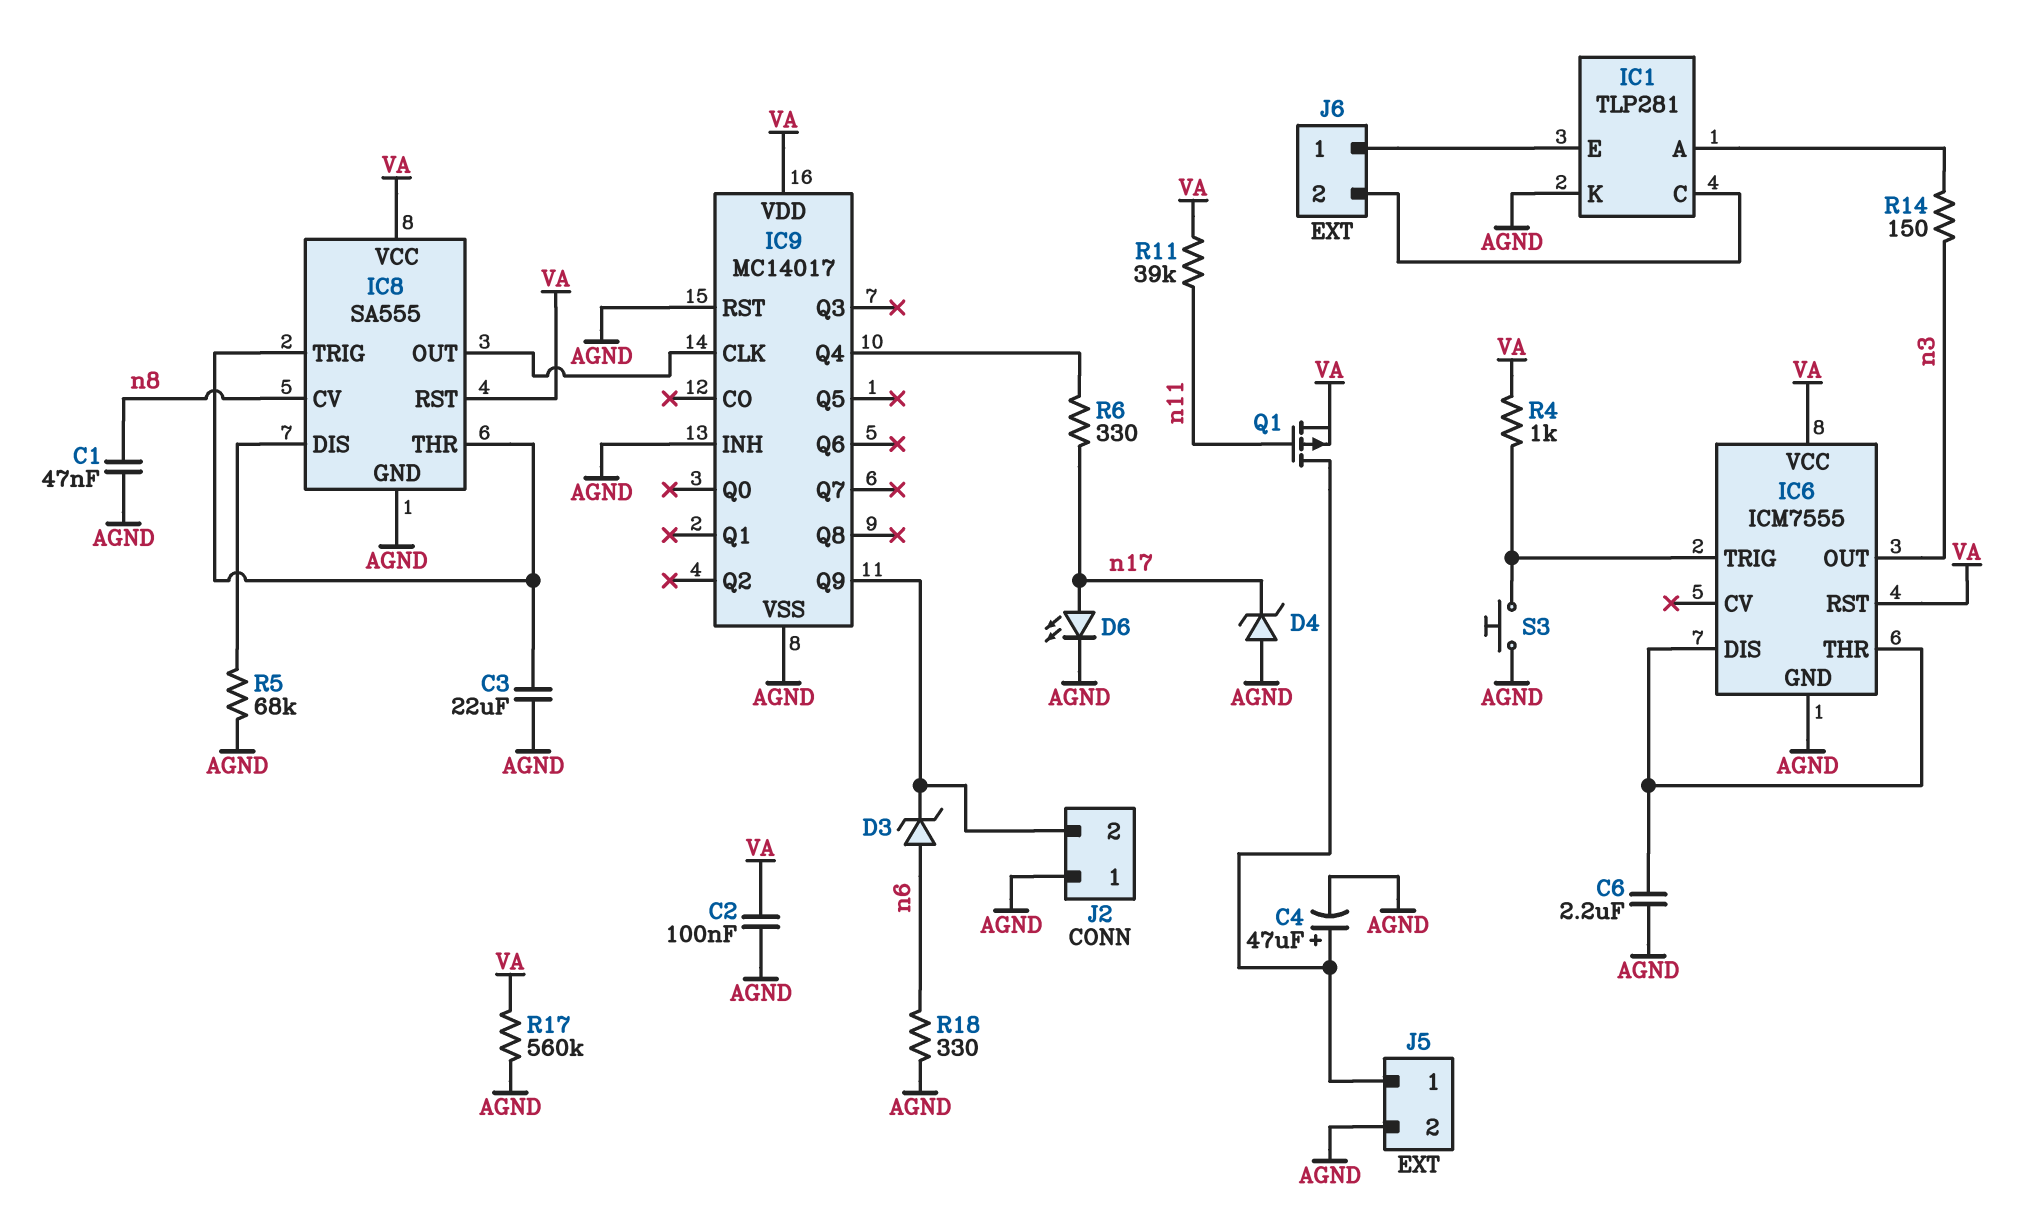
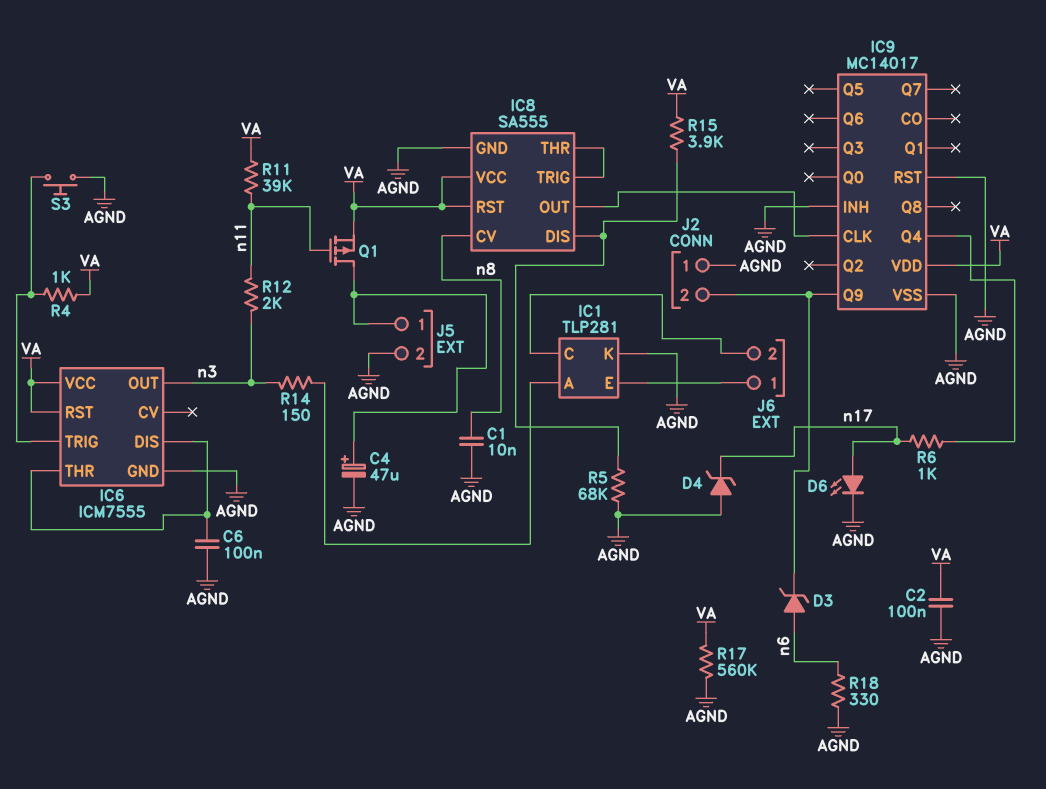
C1: 47nF (AGND, n8) -> 10nF (AGND, n8)
C3: 22uF (AGND, IC8/THR) -> none
C6: 2.2uF (AGND, IC6/DIS) -> 100nF (AGND, IC6/DIS)
R6: 330 (IC9/Q4, n17) -> 1k (IC9/Q4, n17)
R12: none -> 2k (n3, n11)
R15: none -> 3.9k (IC8/DIS, VA)

